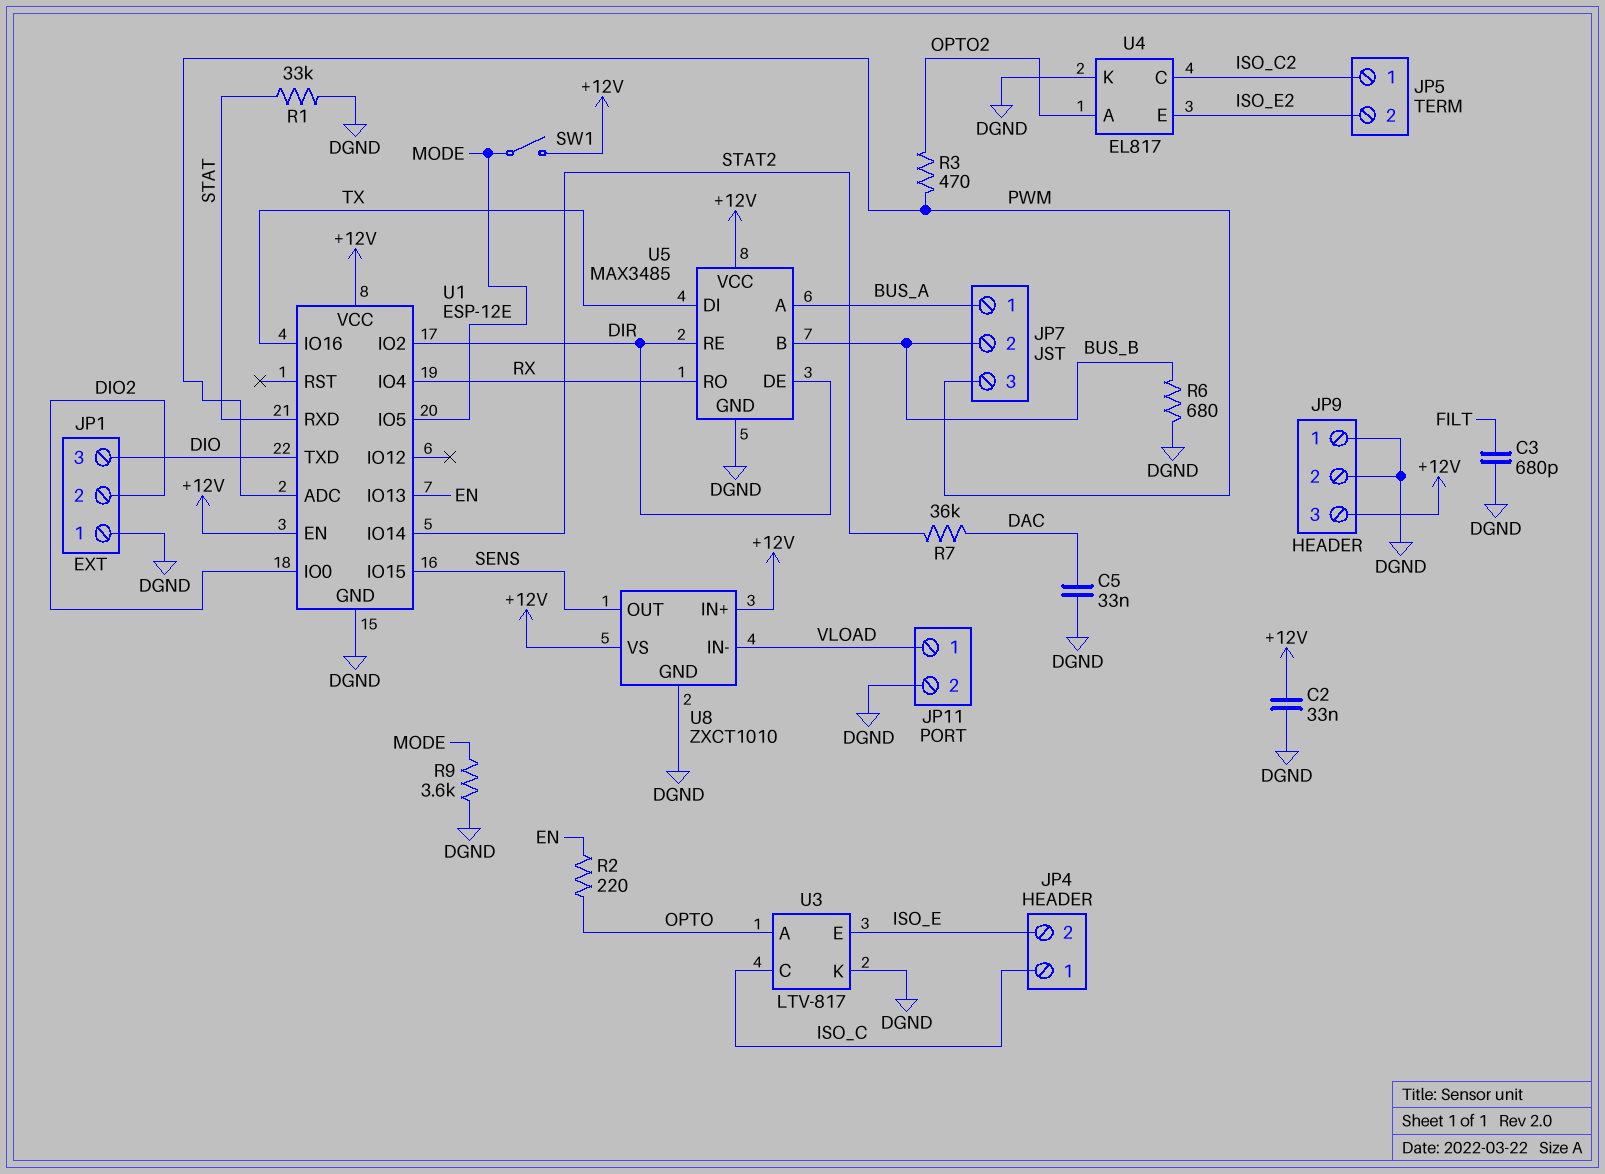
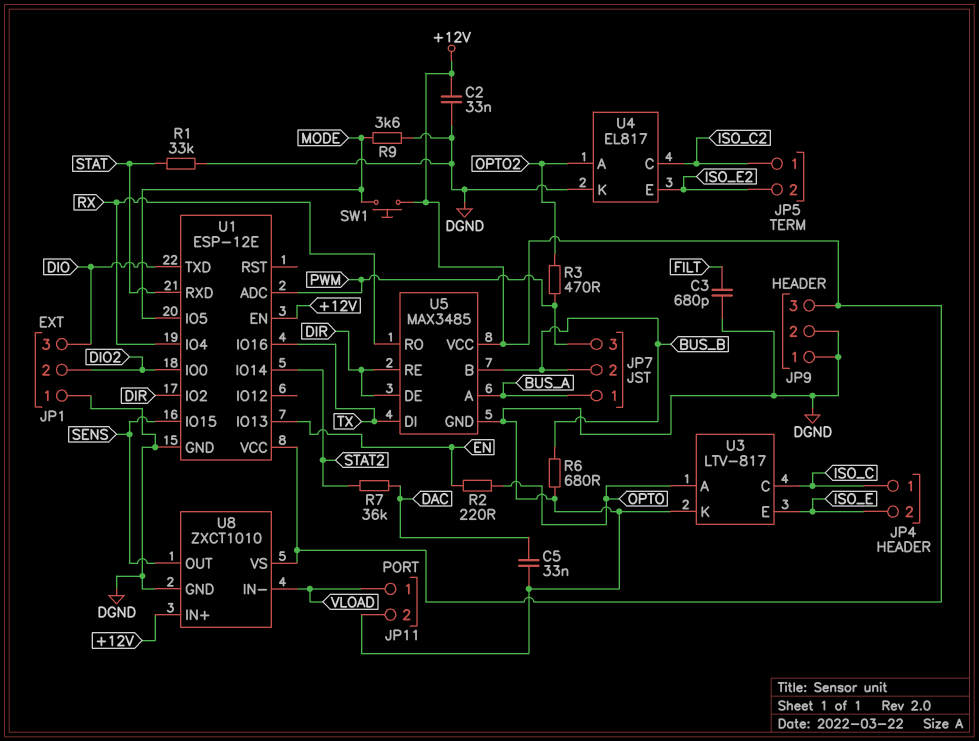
SW1: switch (+12V, MODE) -> button (+12V, MODE)

